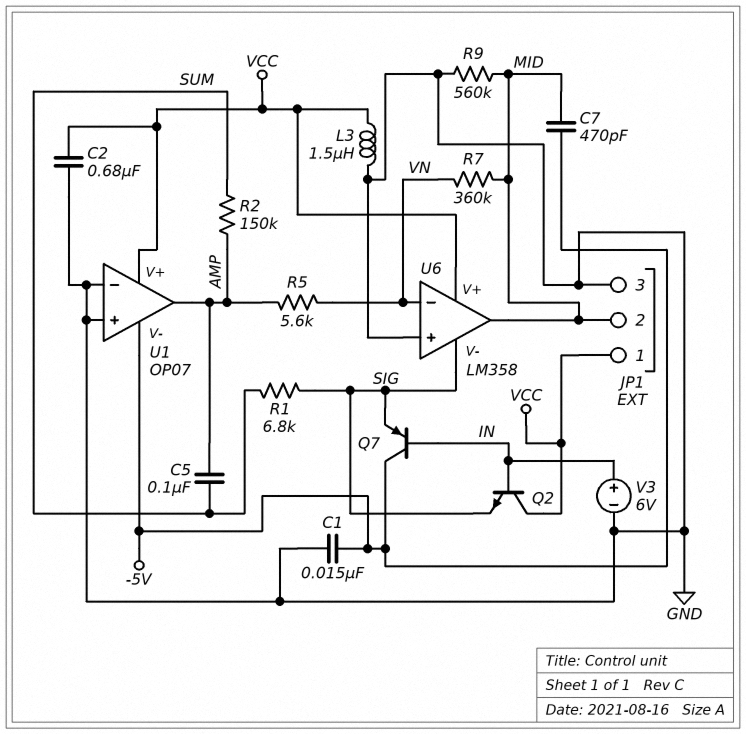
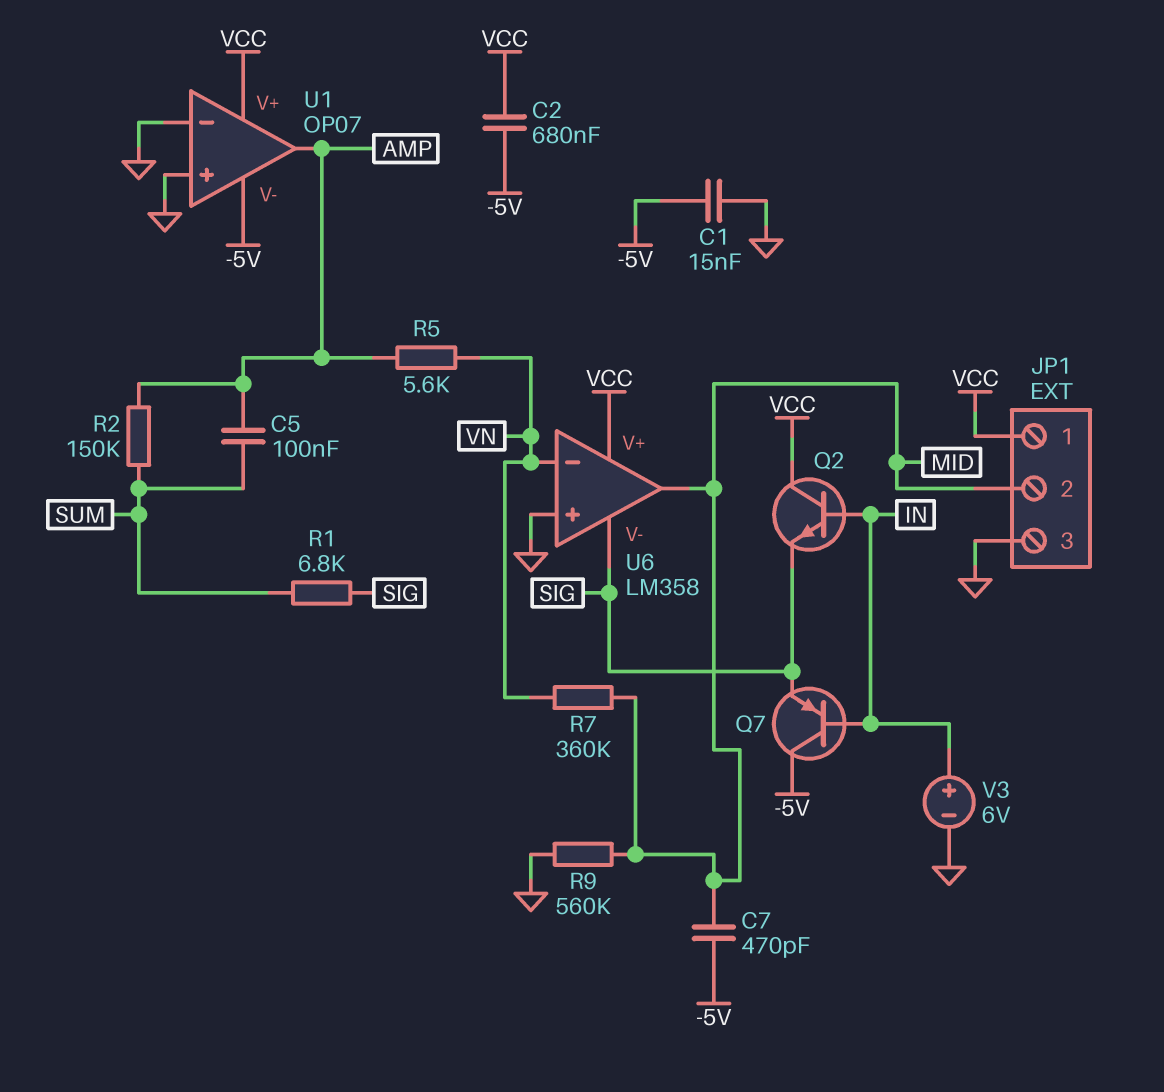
C2: 680nF (GND, VCC) -> 680nF (-5V, VCC)
L3: 1.5uH (GND, VCC) -> none

